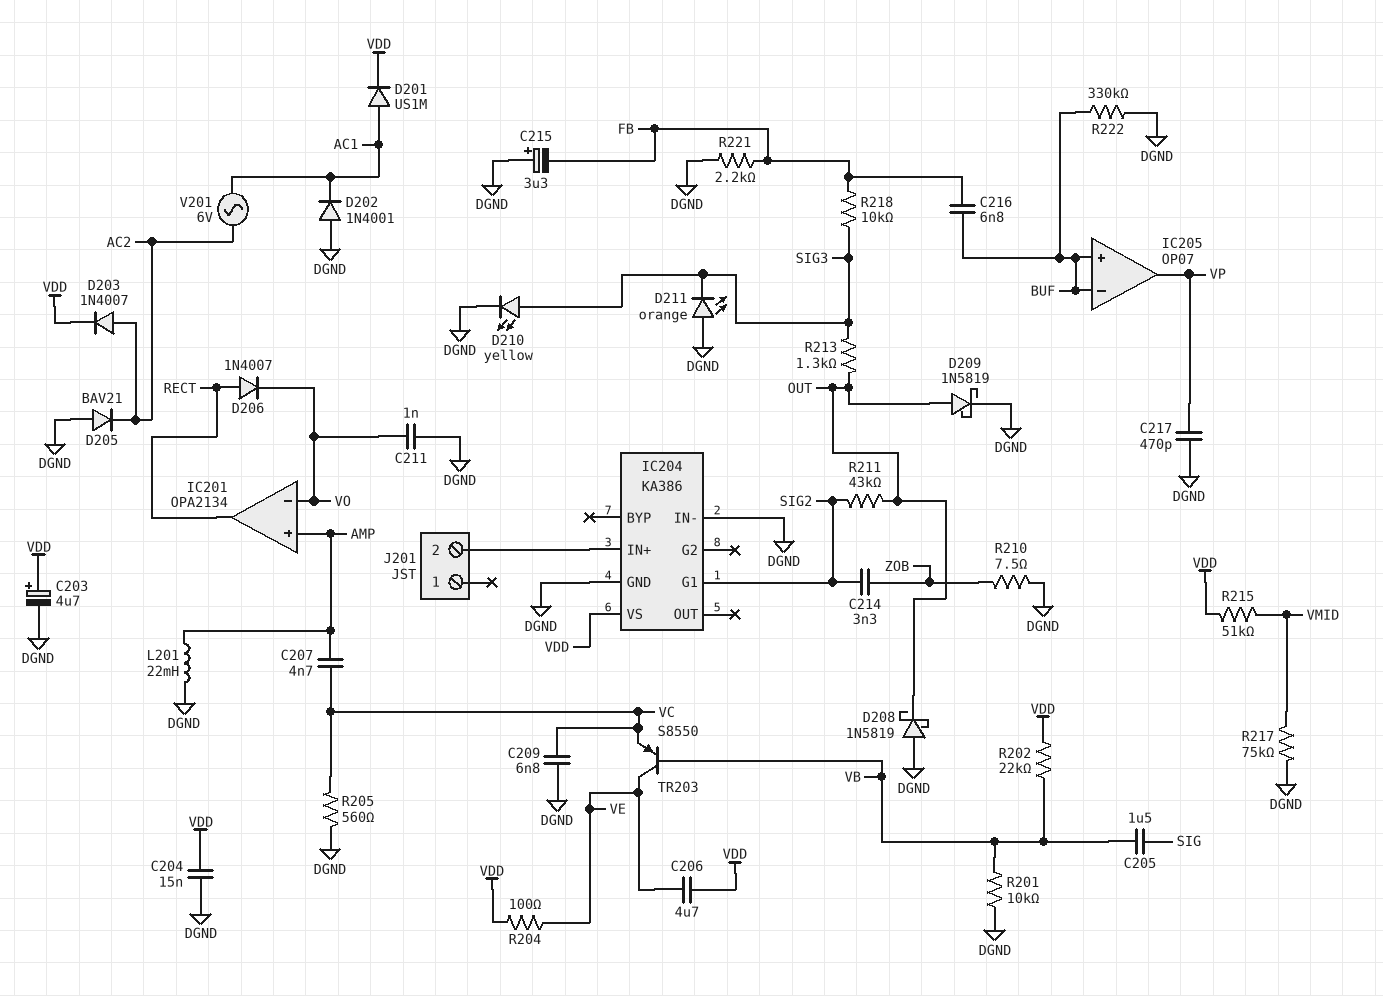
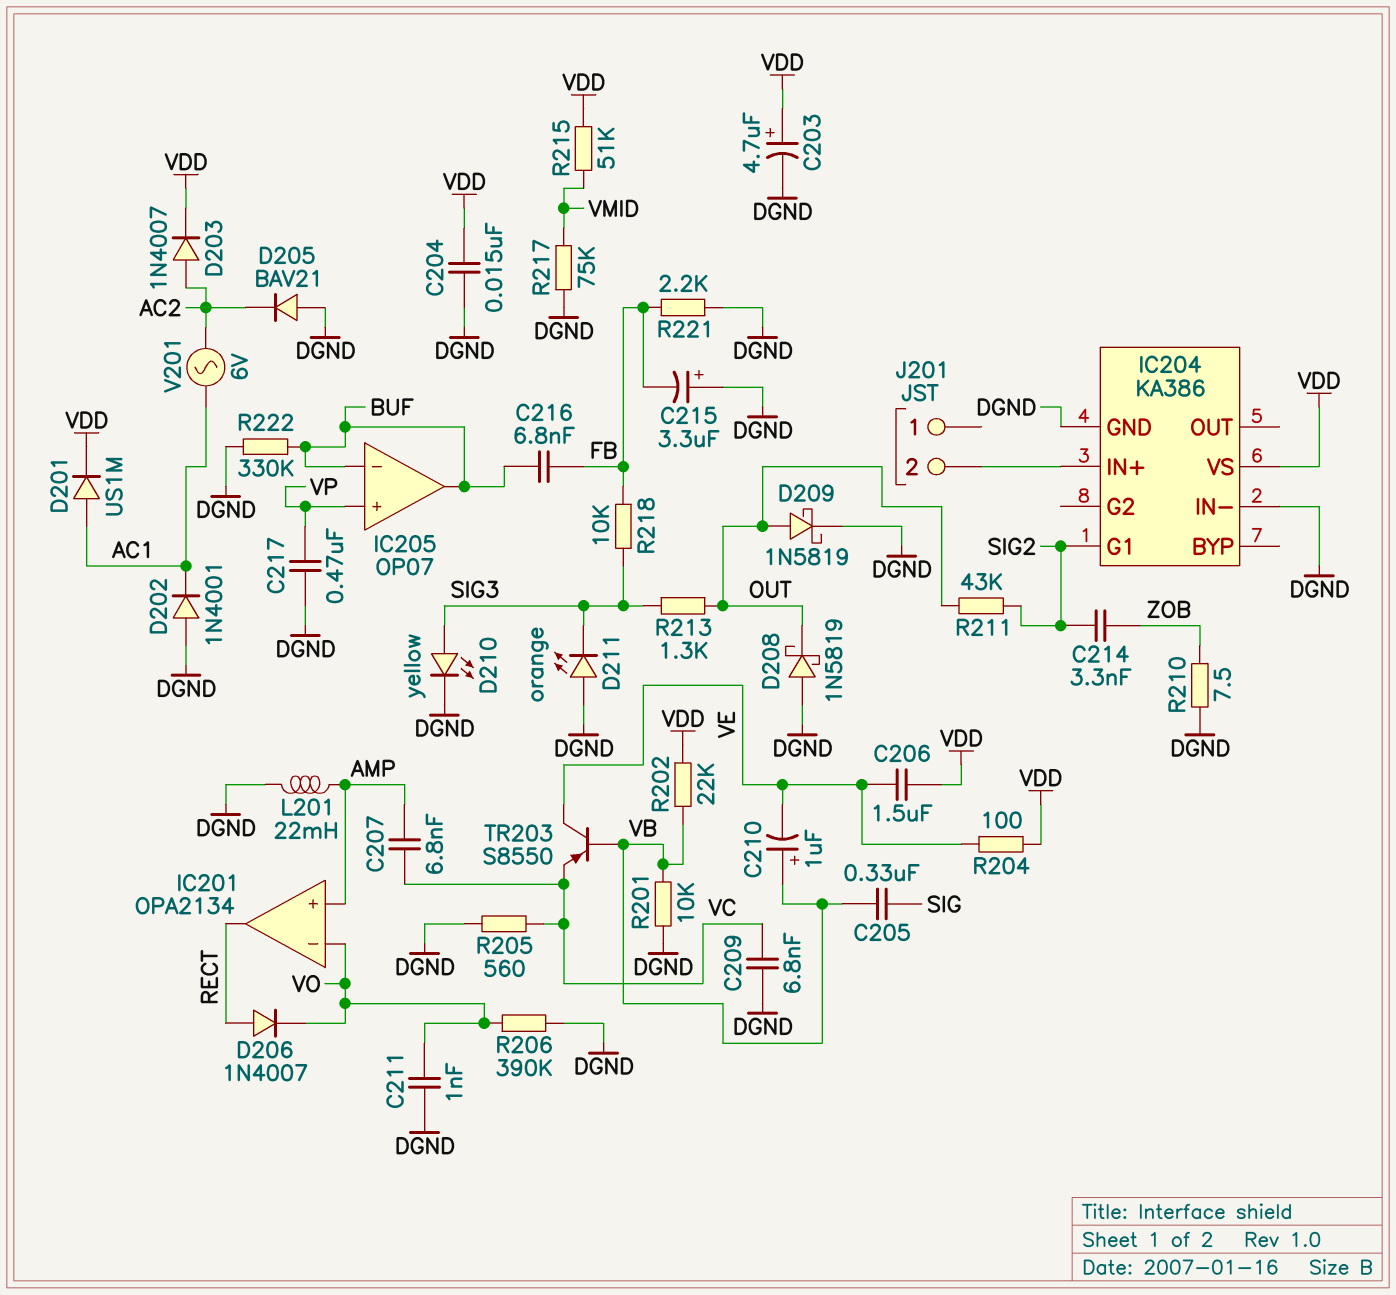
C205: 1.5uF (SIG, VB) -> 330nF (SIG, VB)
C206: 4.7uF (VDD, VE) -> 1.5uF (VDD, VE)
C207: 4.7nF (AMP, VC) -> 6.8nF (AMP, VC)
C210: none -> 1uF (plus VB, minus VE)
C217: 470pF (DGND, VP) -> 470nF (DGND, VP)
IC205 pin in+: BUF -> VP
IC205 pin out: VP -> BUF
R206: none -> 390k (DGND, VO)

